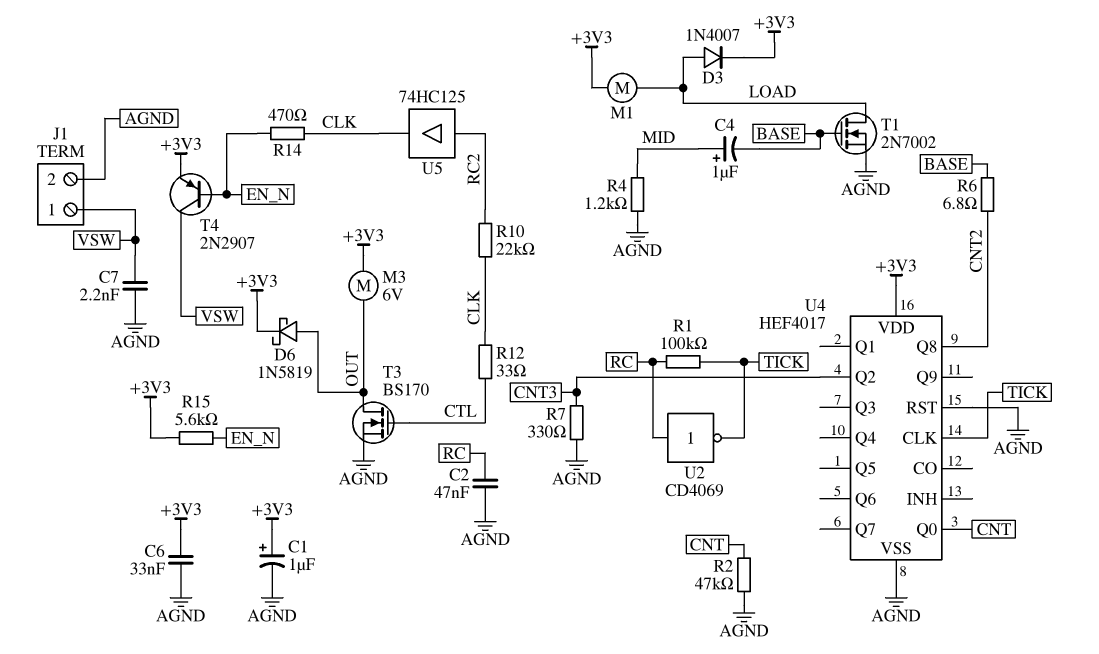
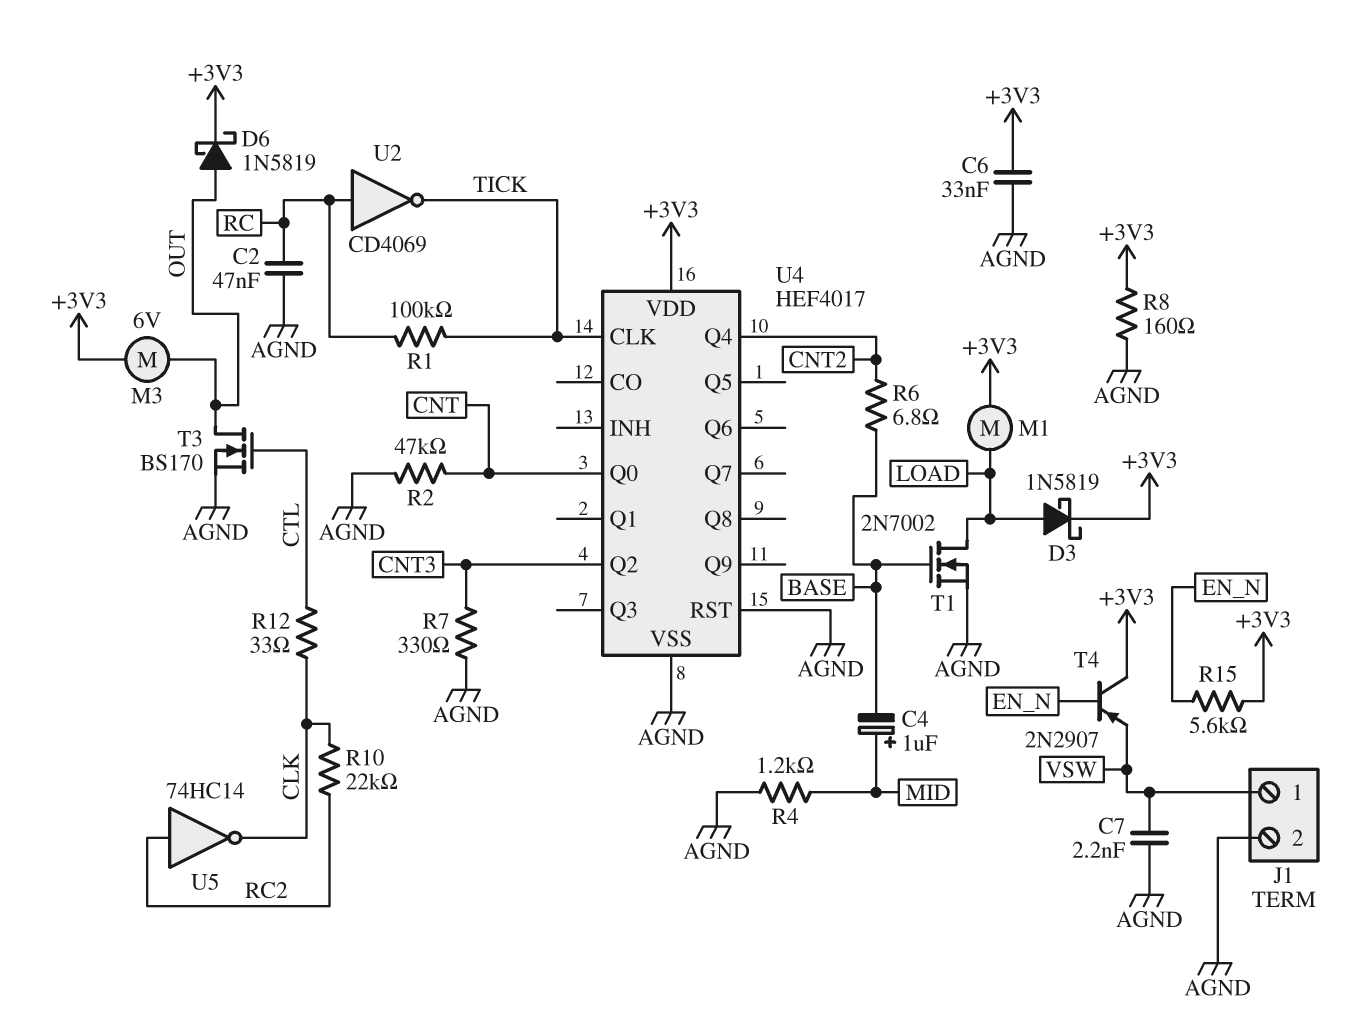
C1: 1uF (plus +3V3, minus AGND) -> none
D3: diode 1N4007 (A LOAD, K +3V3) -> schottky 1N5819 (A LOAD, K +3V3)
R8: none -> 160 (+3V3, AGND)
R14: 470 (CLK, EN_N) -> none
T4: PNP 2N2907 (B EN_N, C VSW, E +3V3) -> PNP 2N2907 (B EN_N, C +3V3, E VSW)
U4 pin Q4: none -> CNT2
U4 pin Q8: CNT2 -> none
U5: buffer 74HC125 (in RC2, out CLK) -> NOT 74HC14 (in RC2, out CLK)

